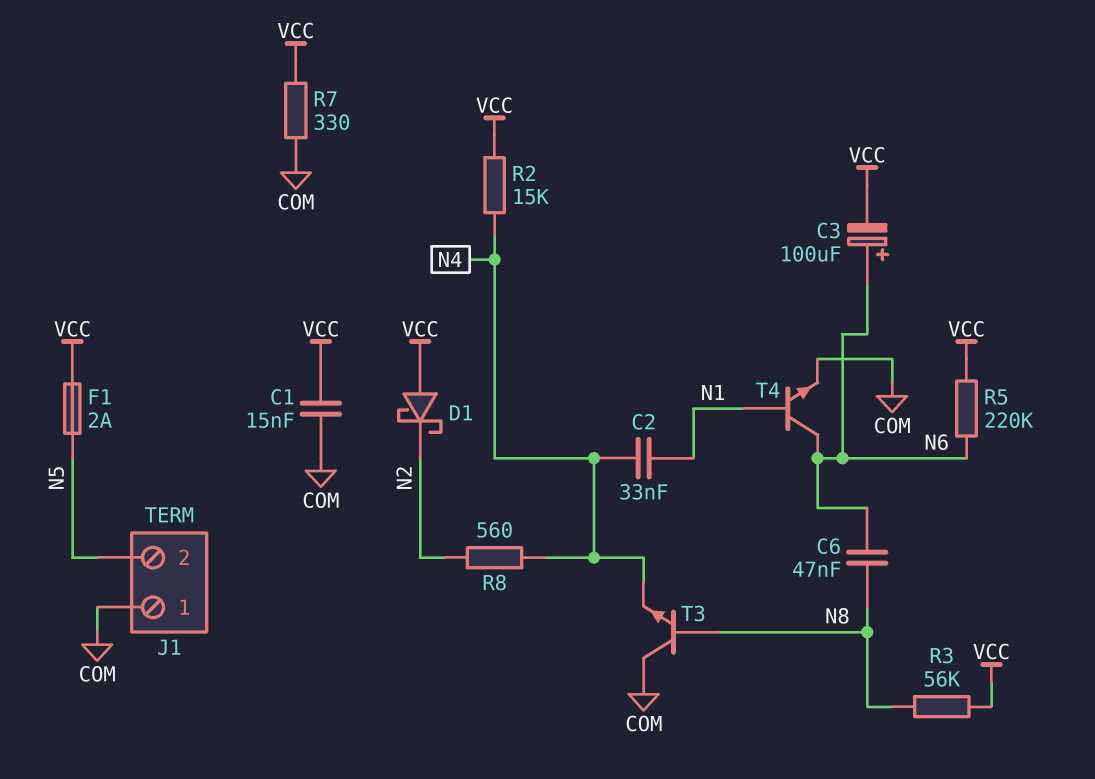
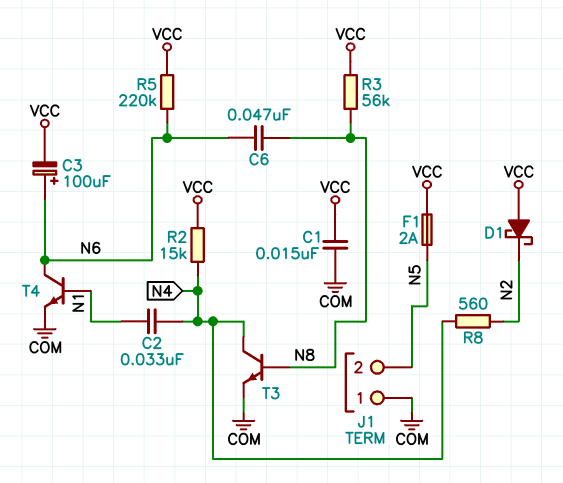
R7: 330 (COM, VCC) -> none
T3: NPN (B N8, C COM, E N4) -> NPN (B N8, C N4, E COM)

